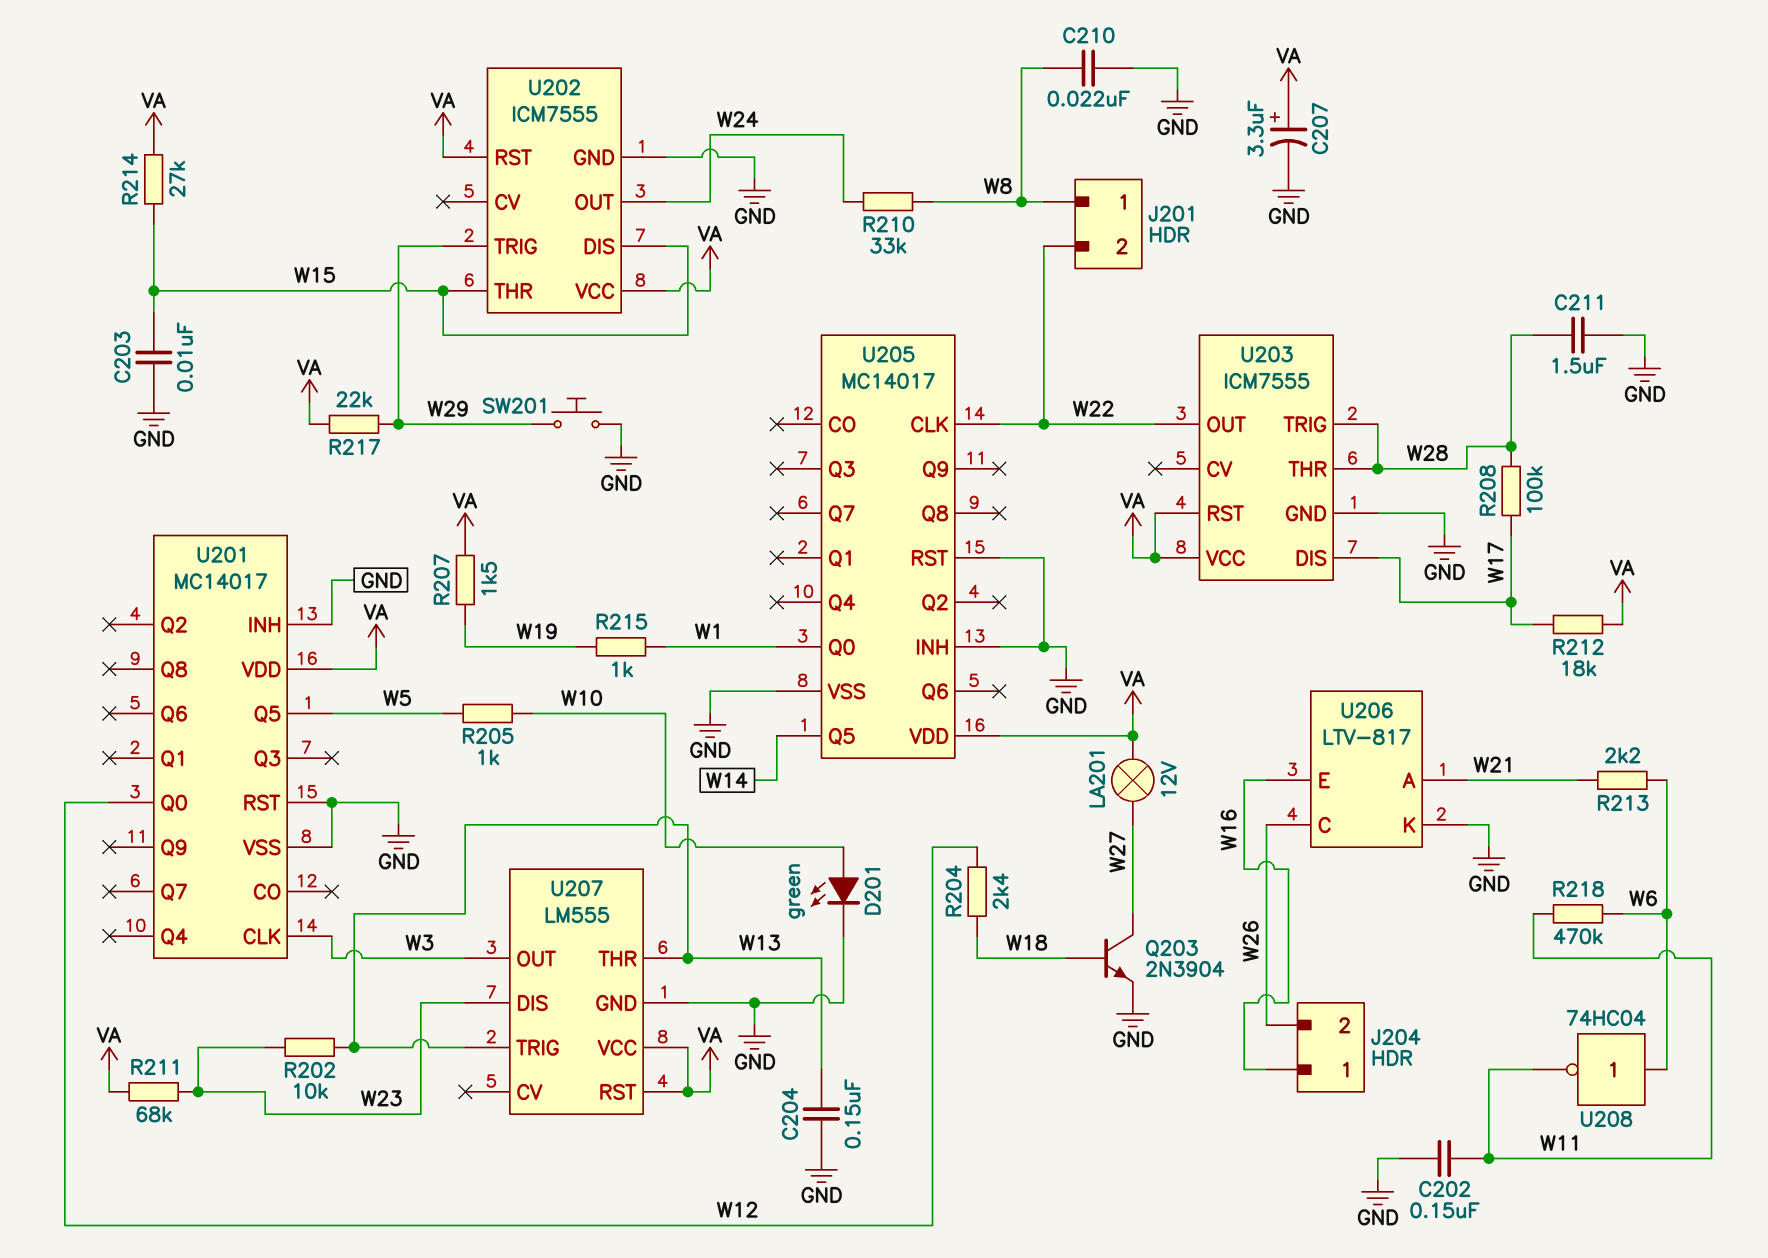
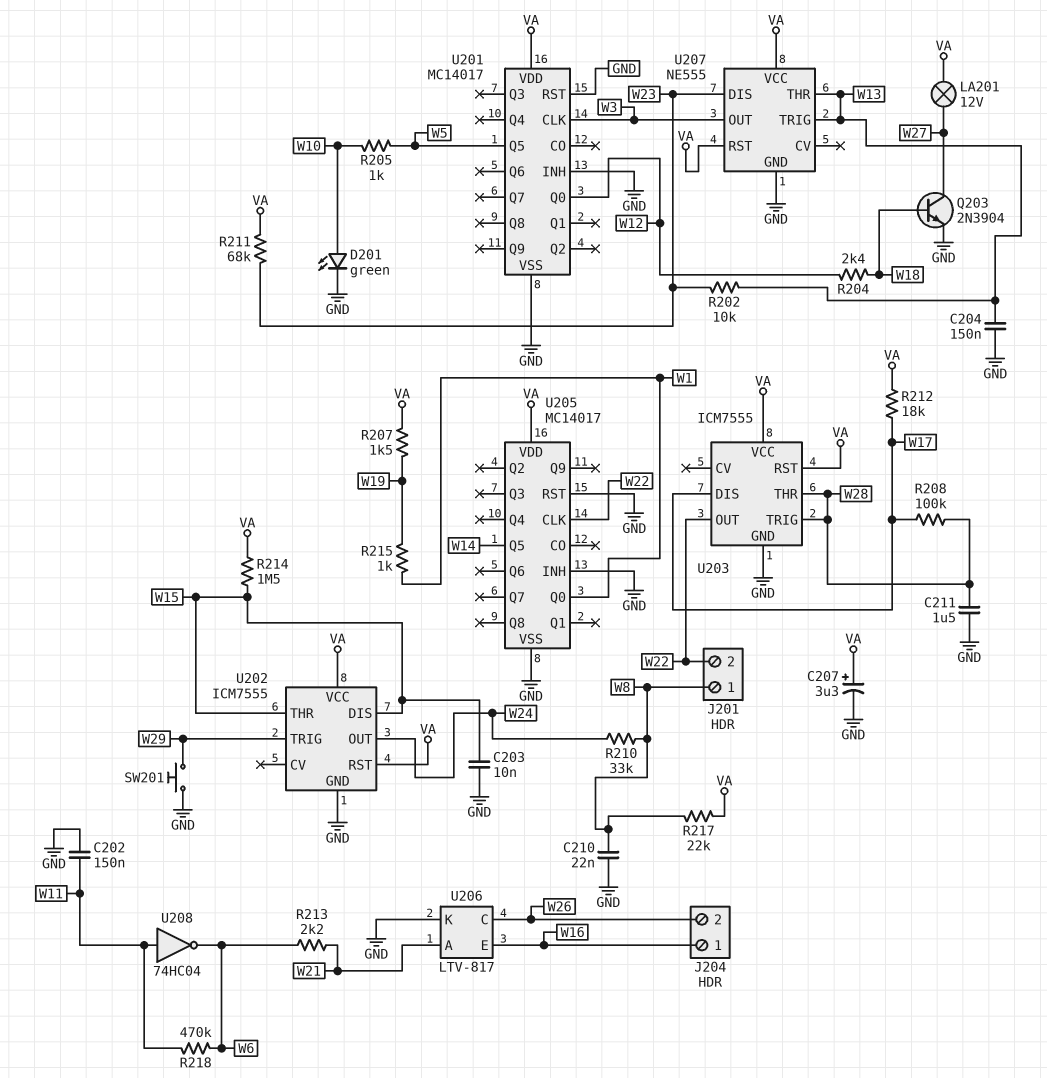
R214: 27k (VA, W15) -> 1.5M (VA, W15)
R217: 22k (VA, W29) -> 22k (VA, W8)
U207: LM555 -> NE555
U208: NOT 74HC04 (in W6, out W11) -> NOT 74HC04 (in W11, out W6)

